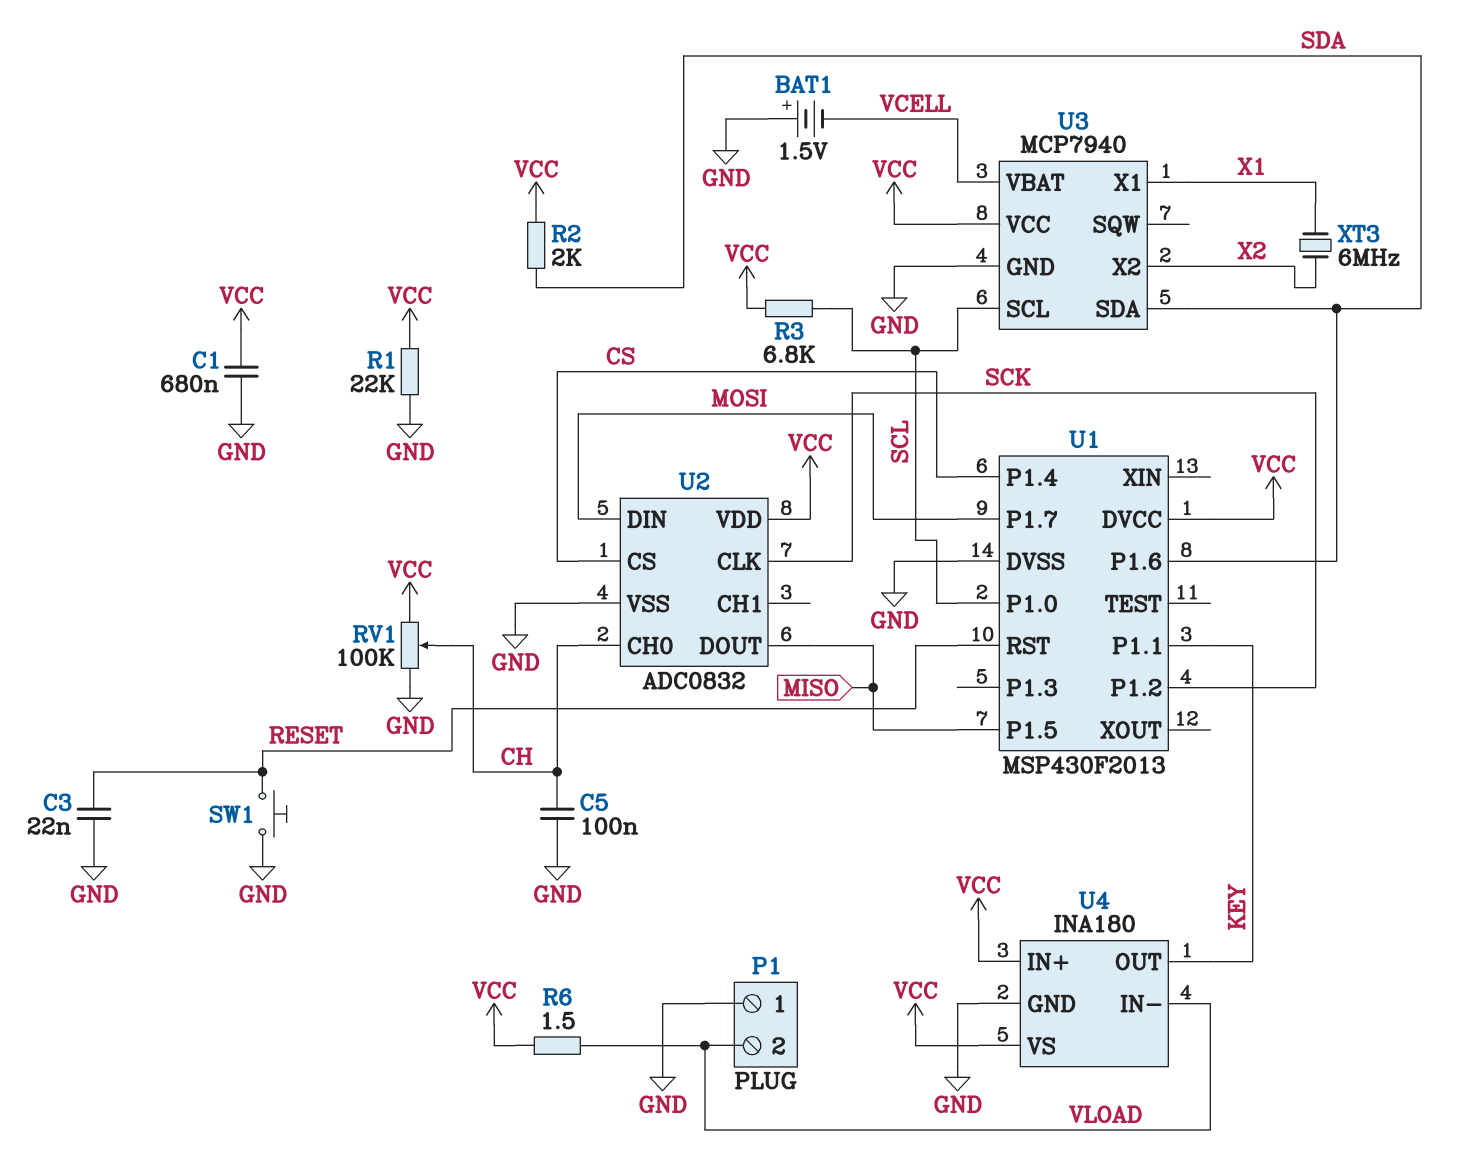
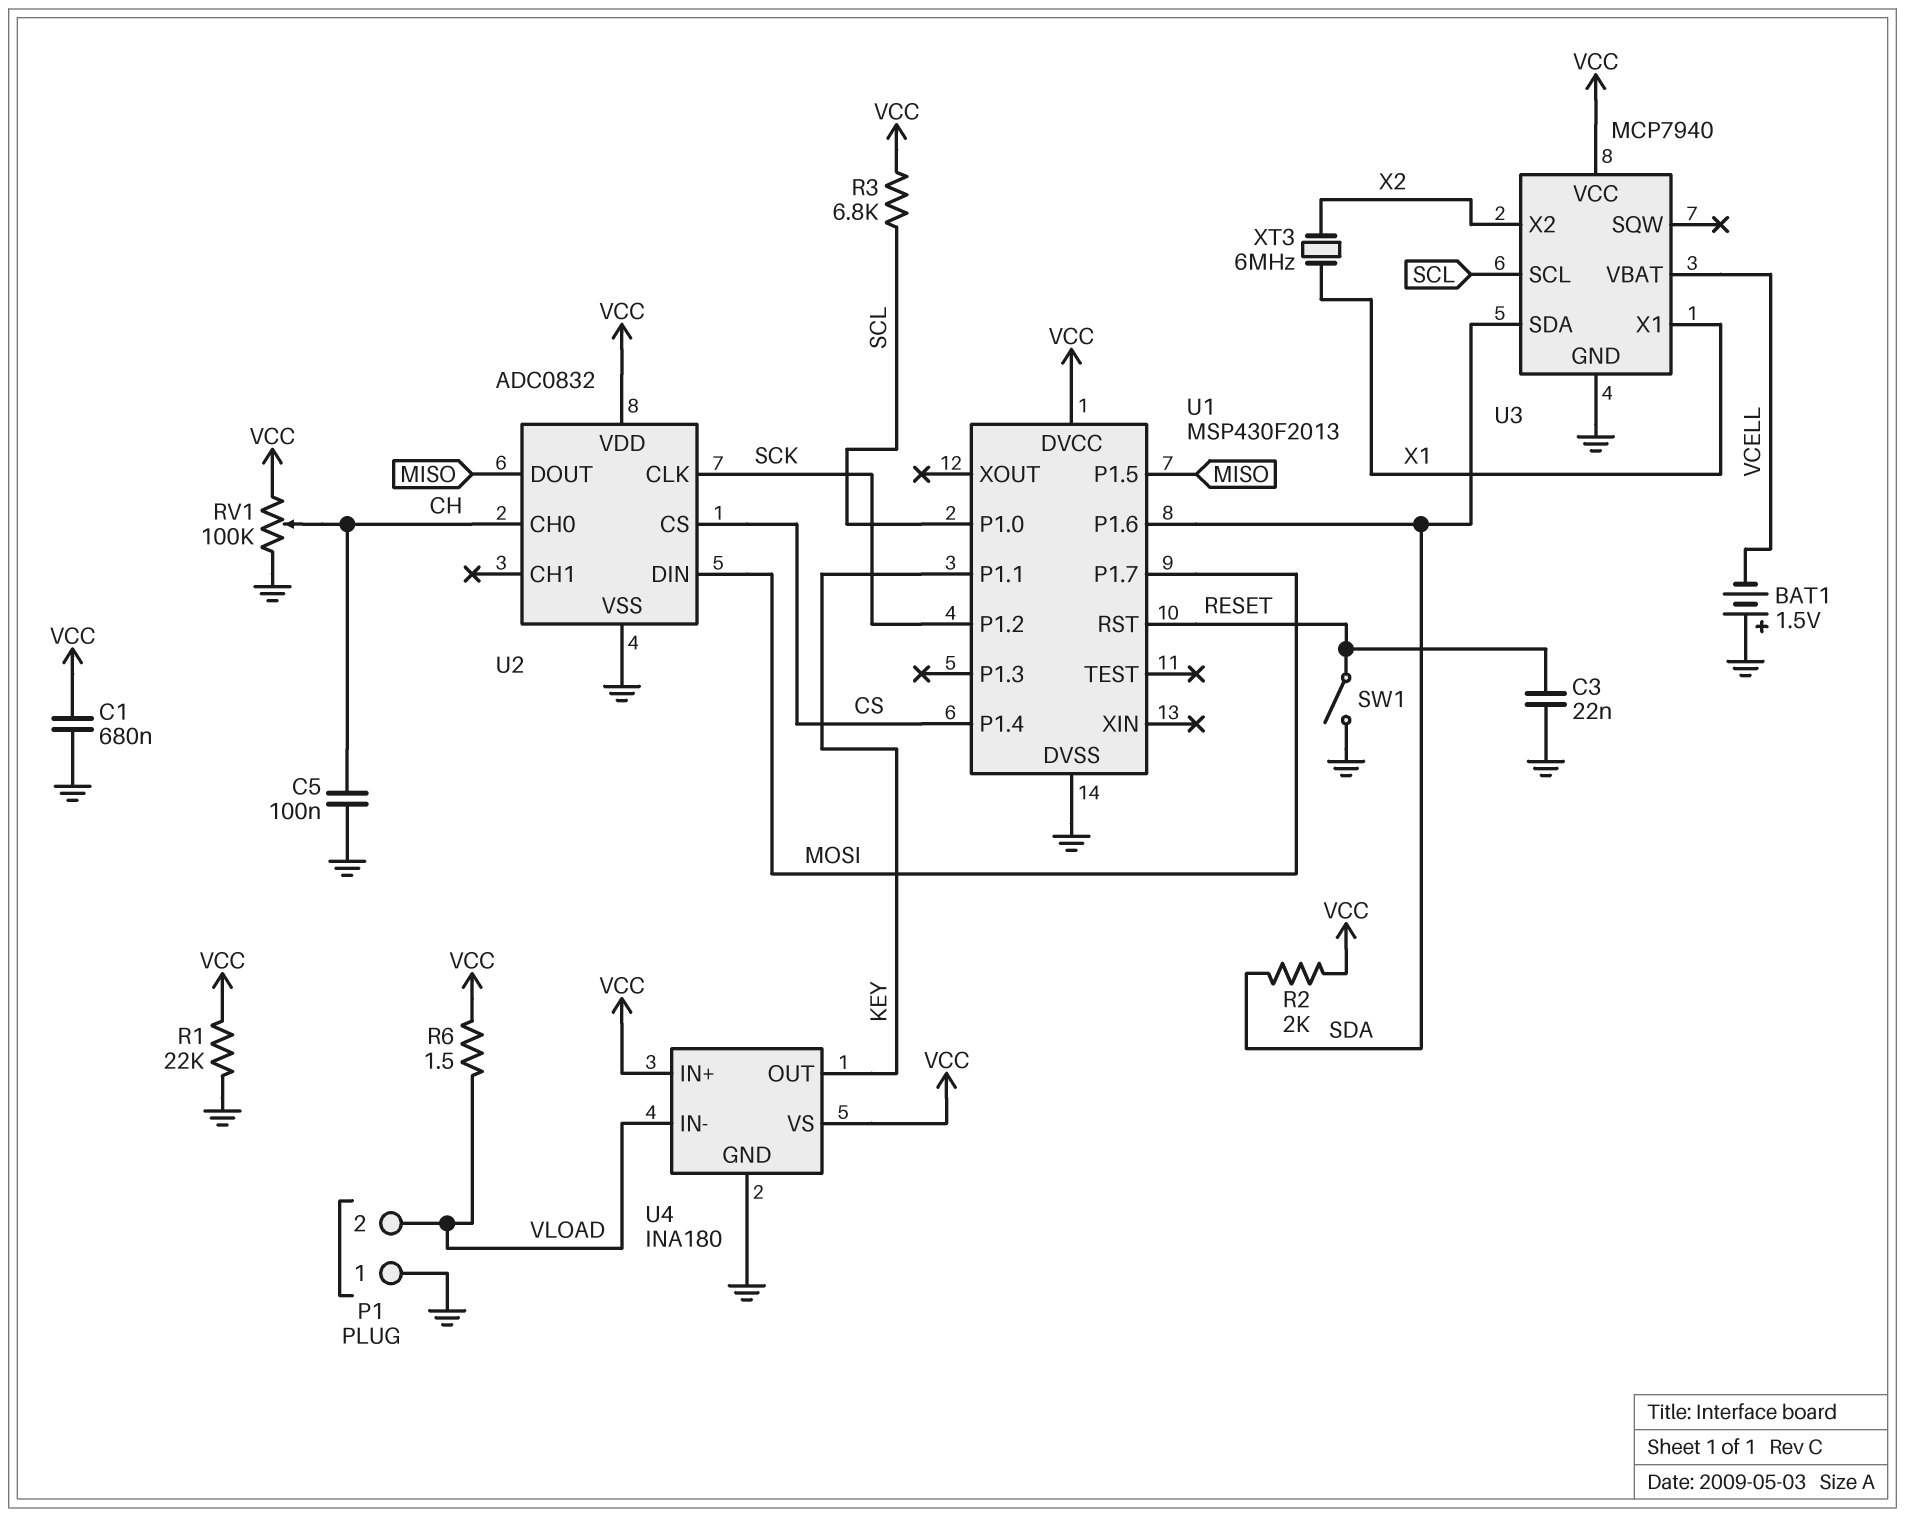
SW1: button (GND, RESET) -> switch (GND, RESET)

